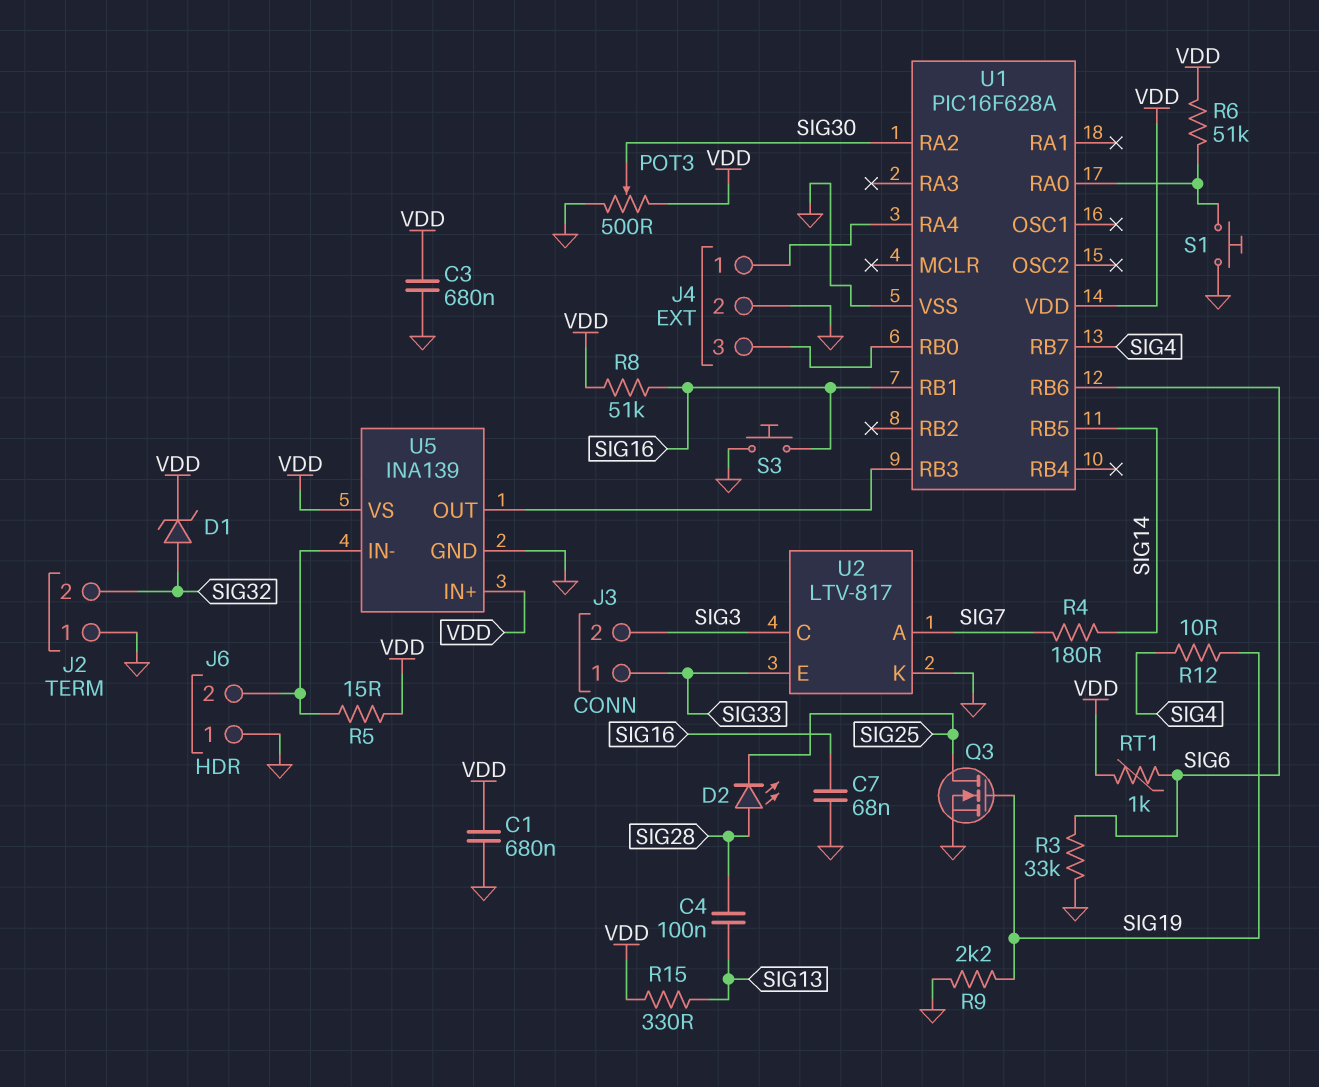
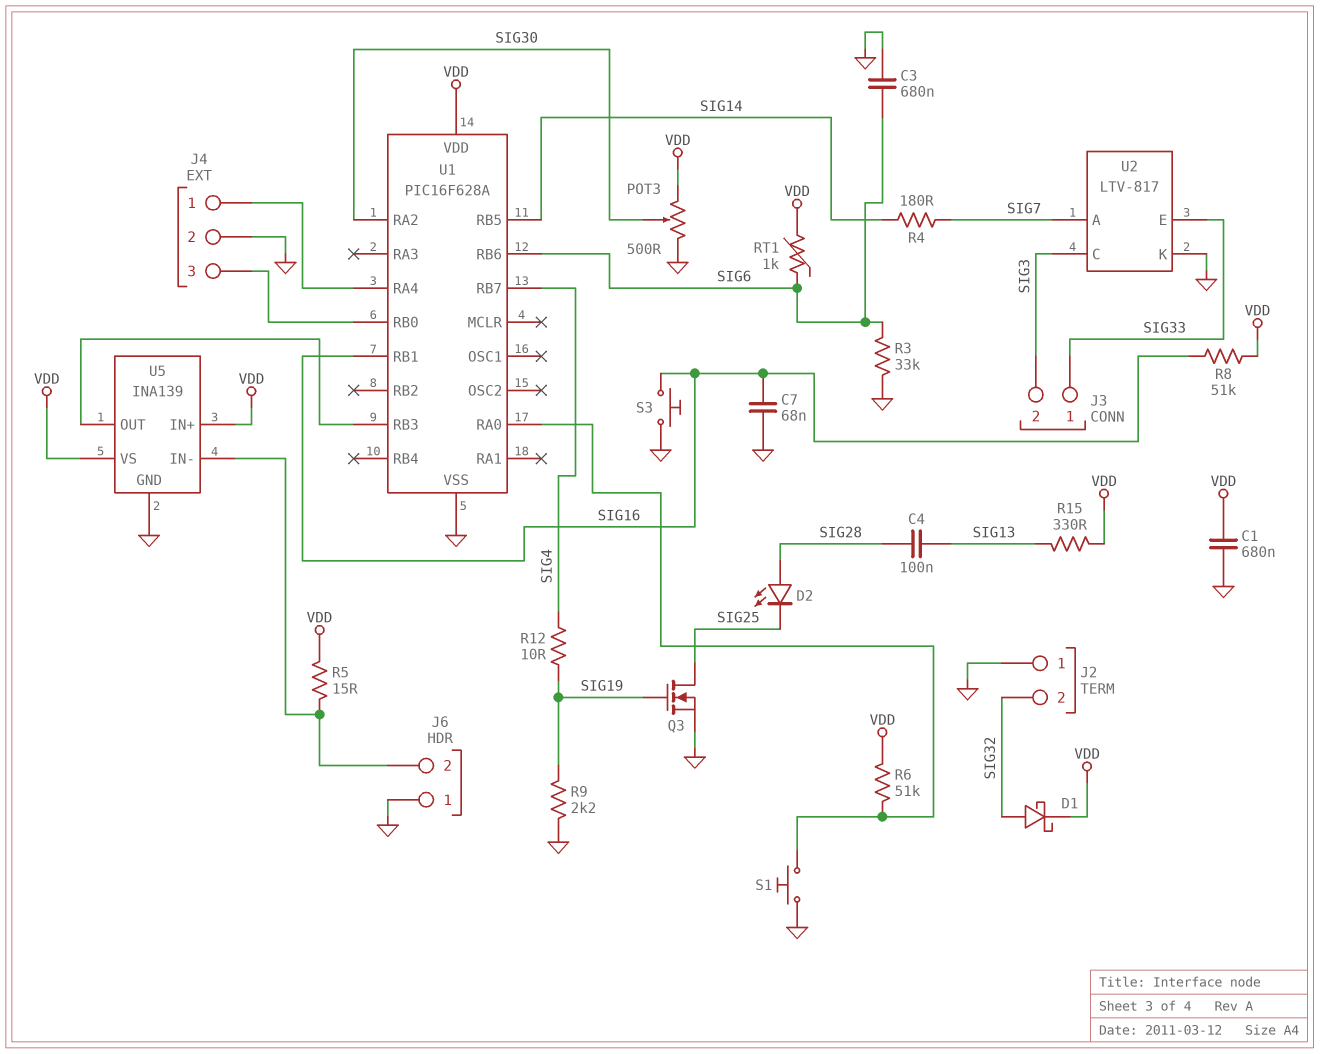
C3: 680nF (GND, VDD) -> 680nF (GND, SIG6)
D1: zener (A SIG32, K VDD) -> schottky (A SIG32, K VDD)

